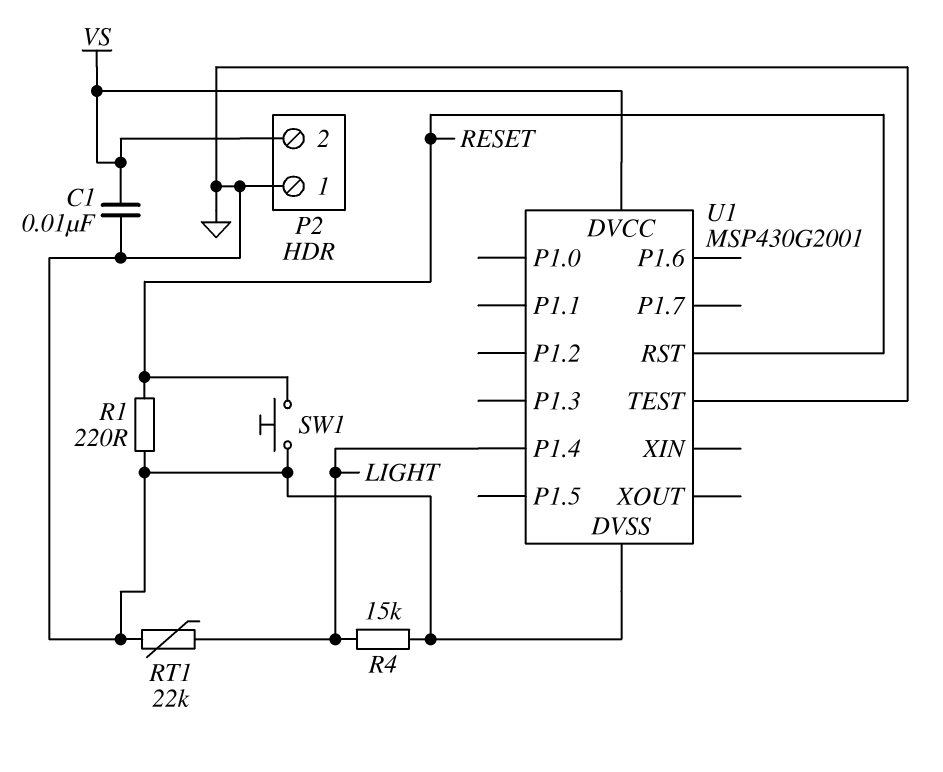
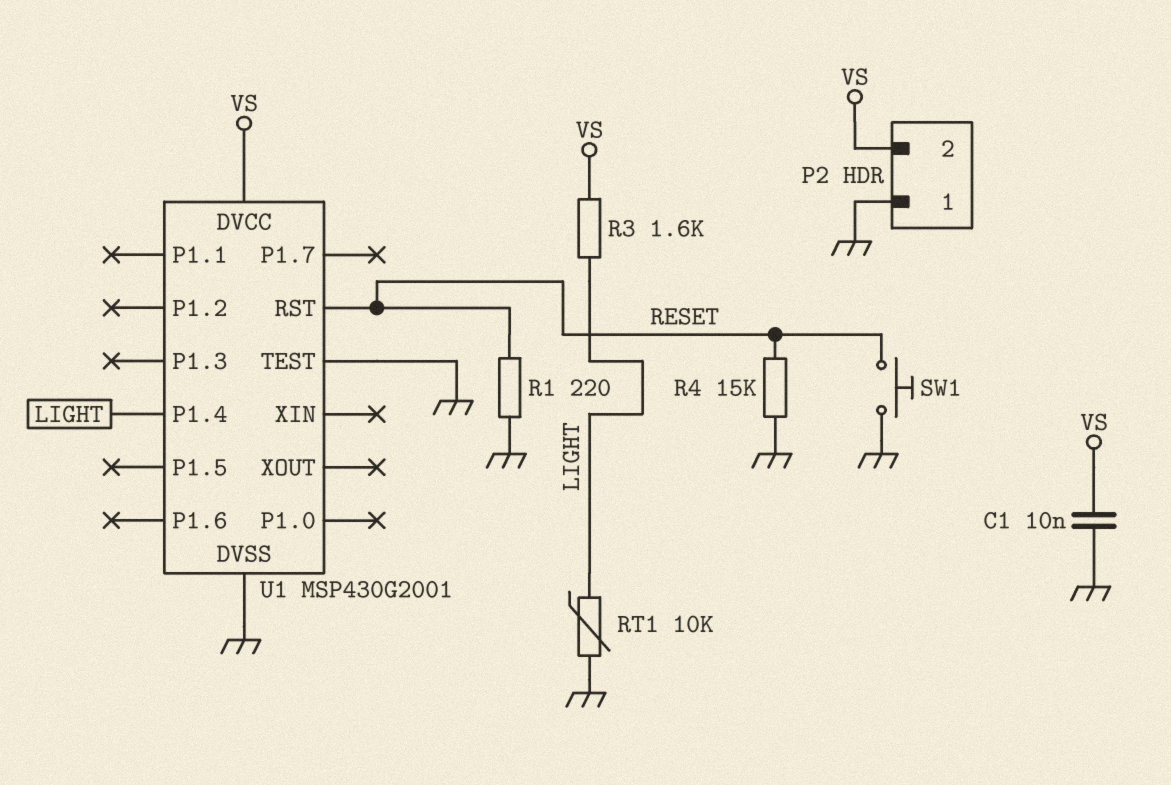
R3: none -> 1.6k (LIGHT, VS)
R4: 15k (GND, LIGHT) -> 15k (GND, RESET)
RT1: 22k (GND, LIGHT) -> 10k (GND, LIGHT)

